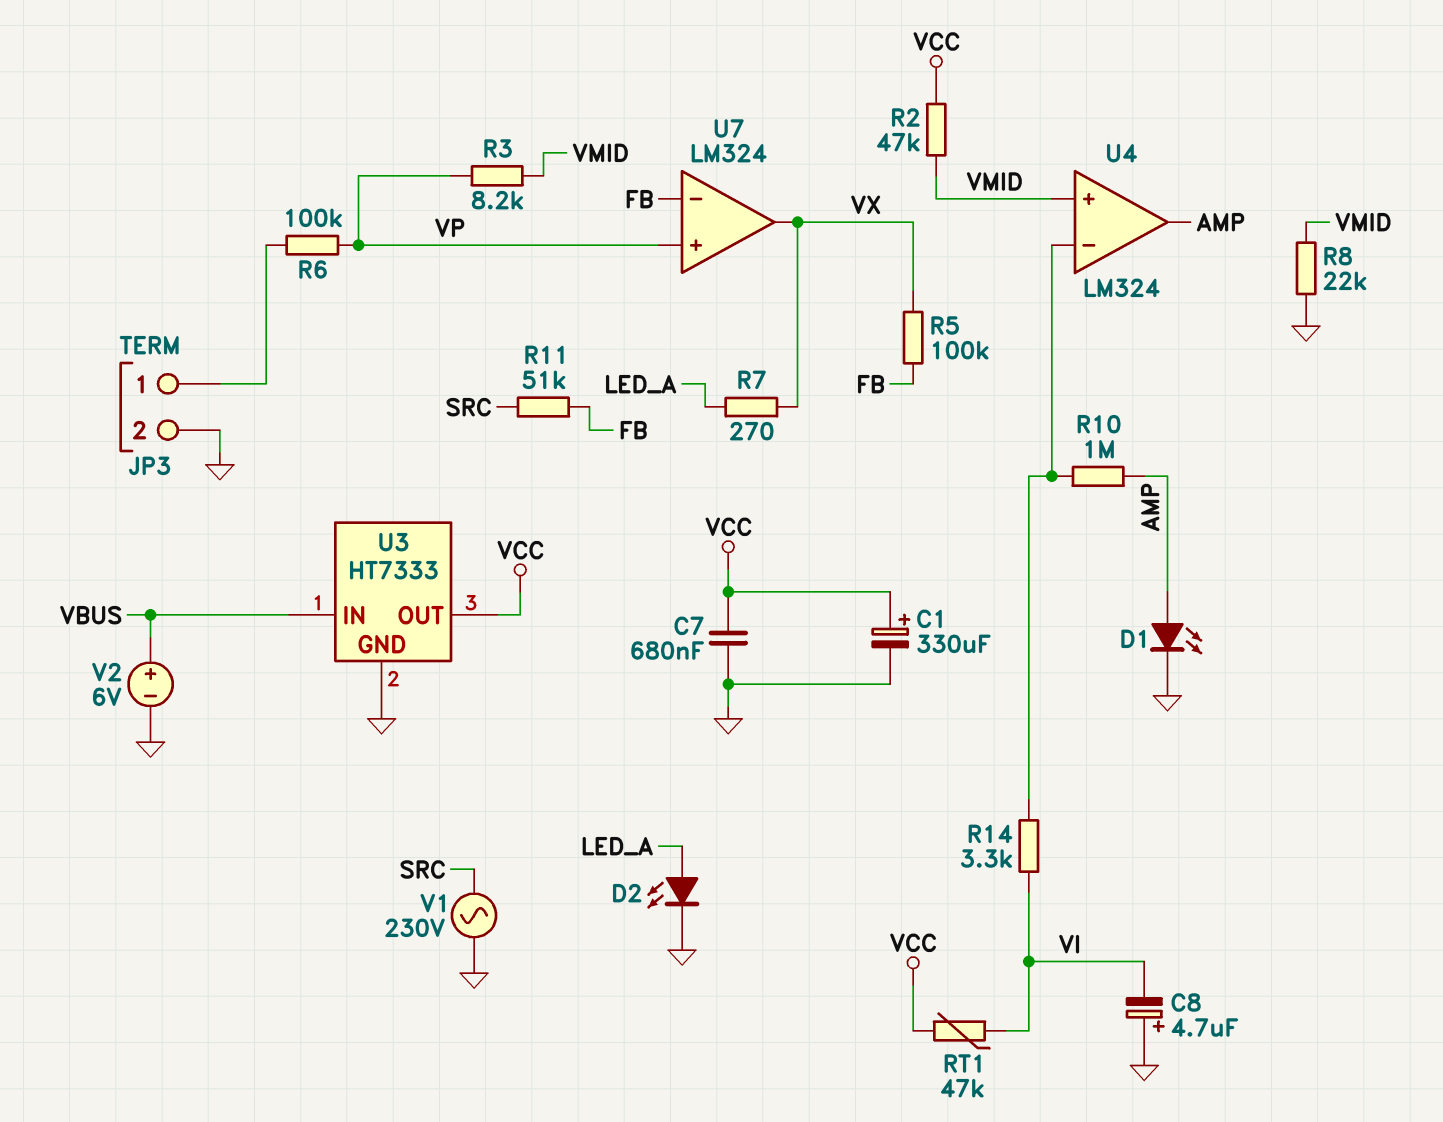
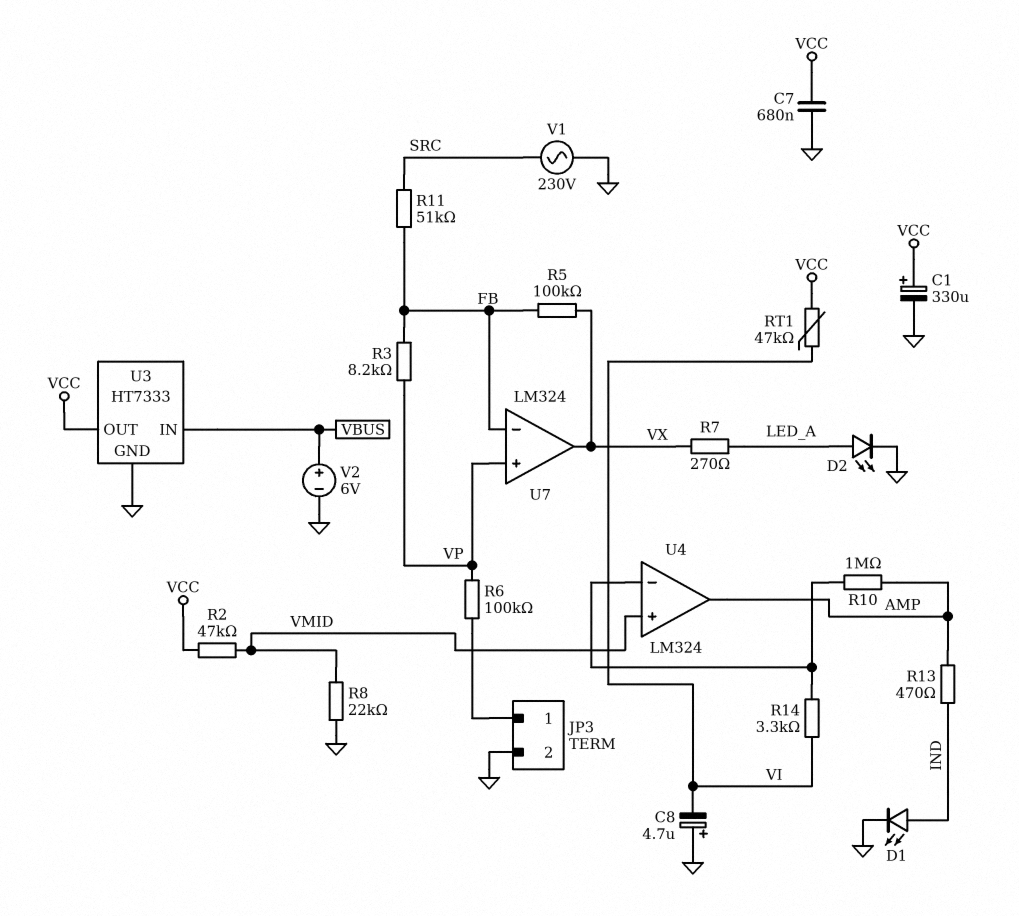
D1: LED (A AMP, K GND) -> LED (A IND, K GND)
R3: 8.2k (VMID, VP) -> 8.2k (FB, VP)
R13: none -> 470 (AMP, IND)

